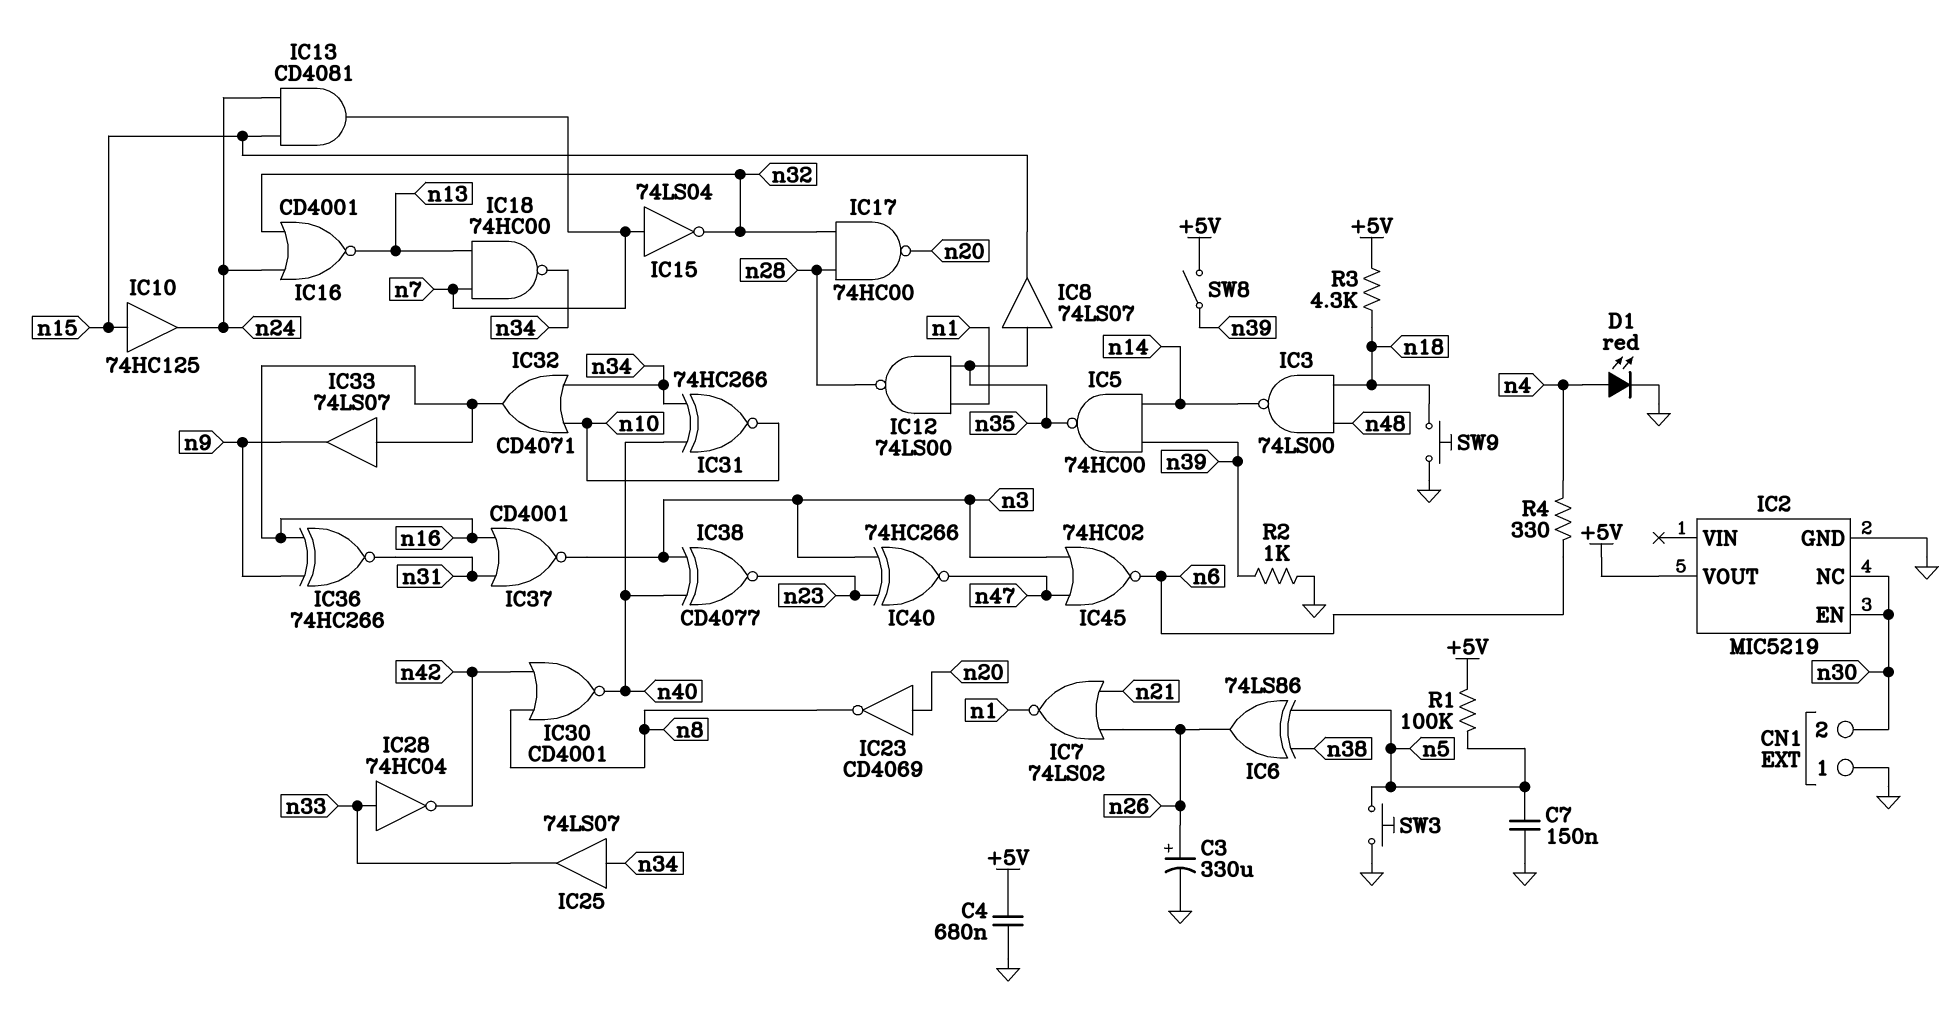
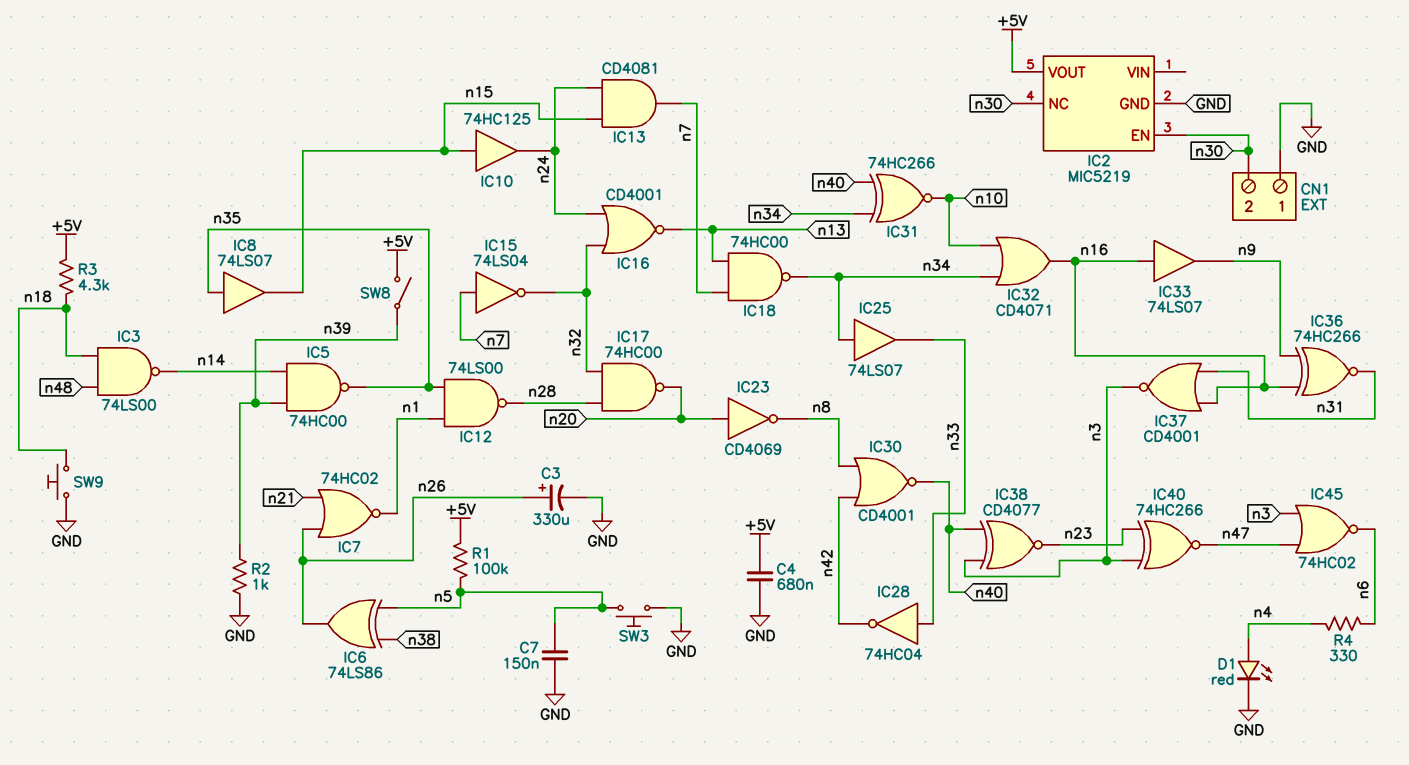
IC7: NOR 74LS02 (in n21, in n26, out n1) -> NOR 74HC02 (in n21, in n26, out n1)

